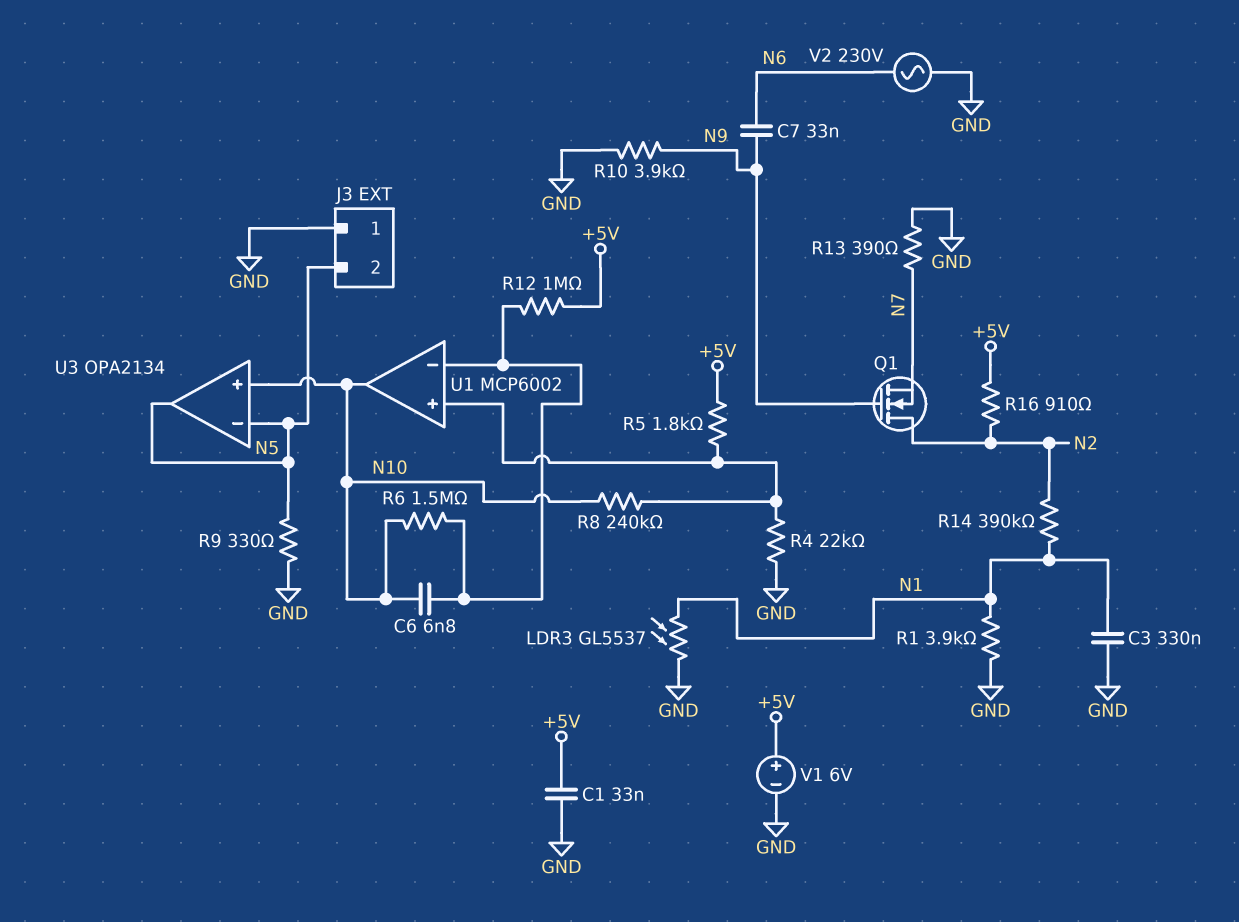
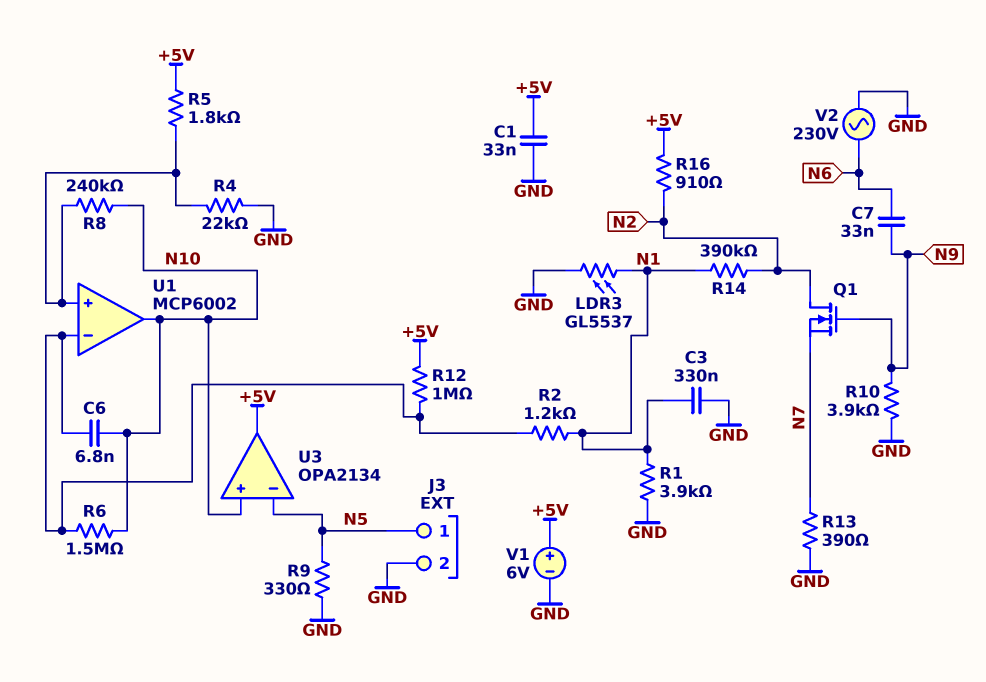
J3 pin 1: GND -> N5
J3 pin 2: N5 -> GND
R2: none -> 1.2k (N1, U1/in-)
U3 pin out: N5 -> +5V

